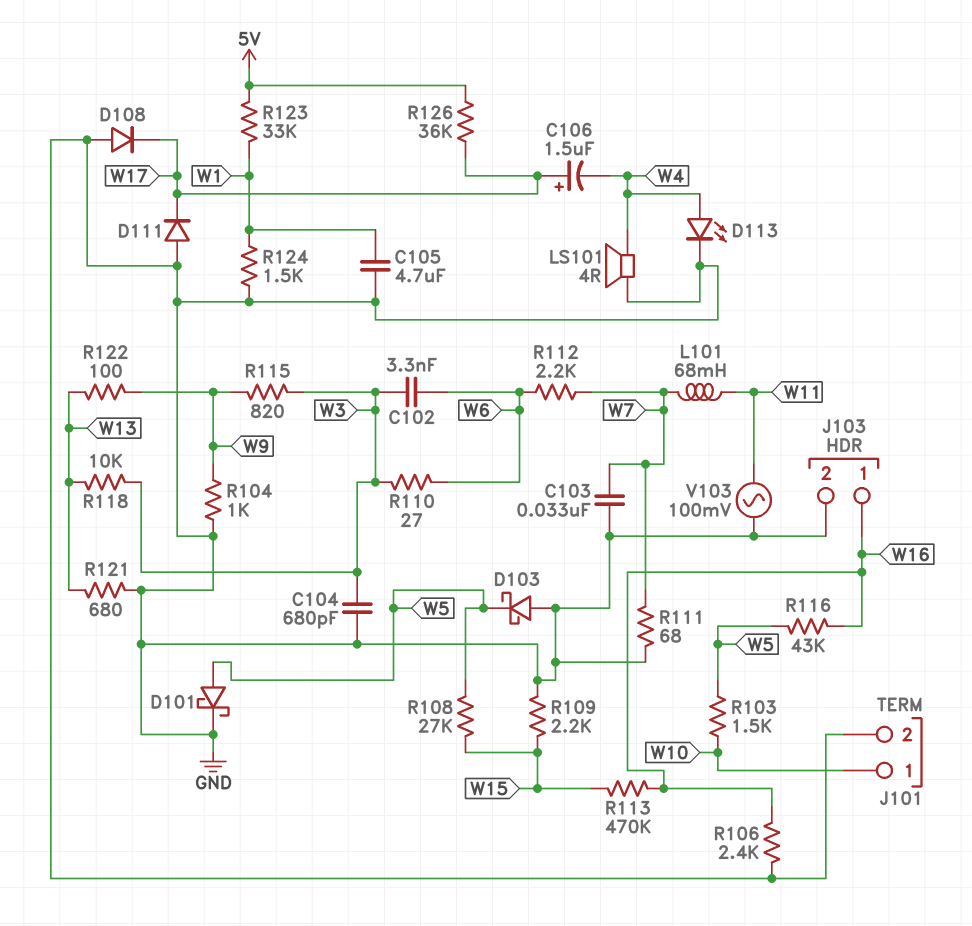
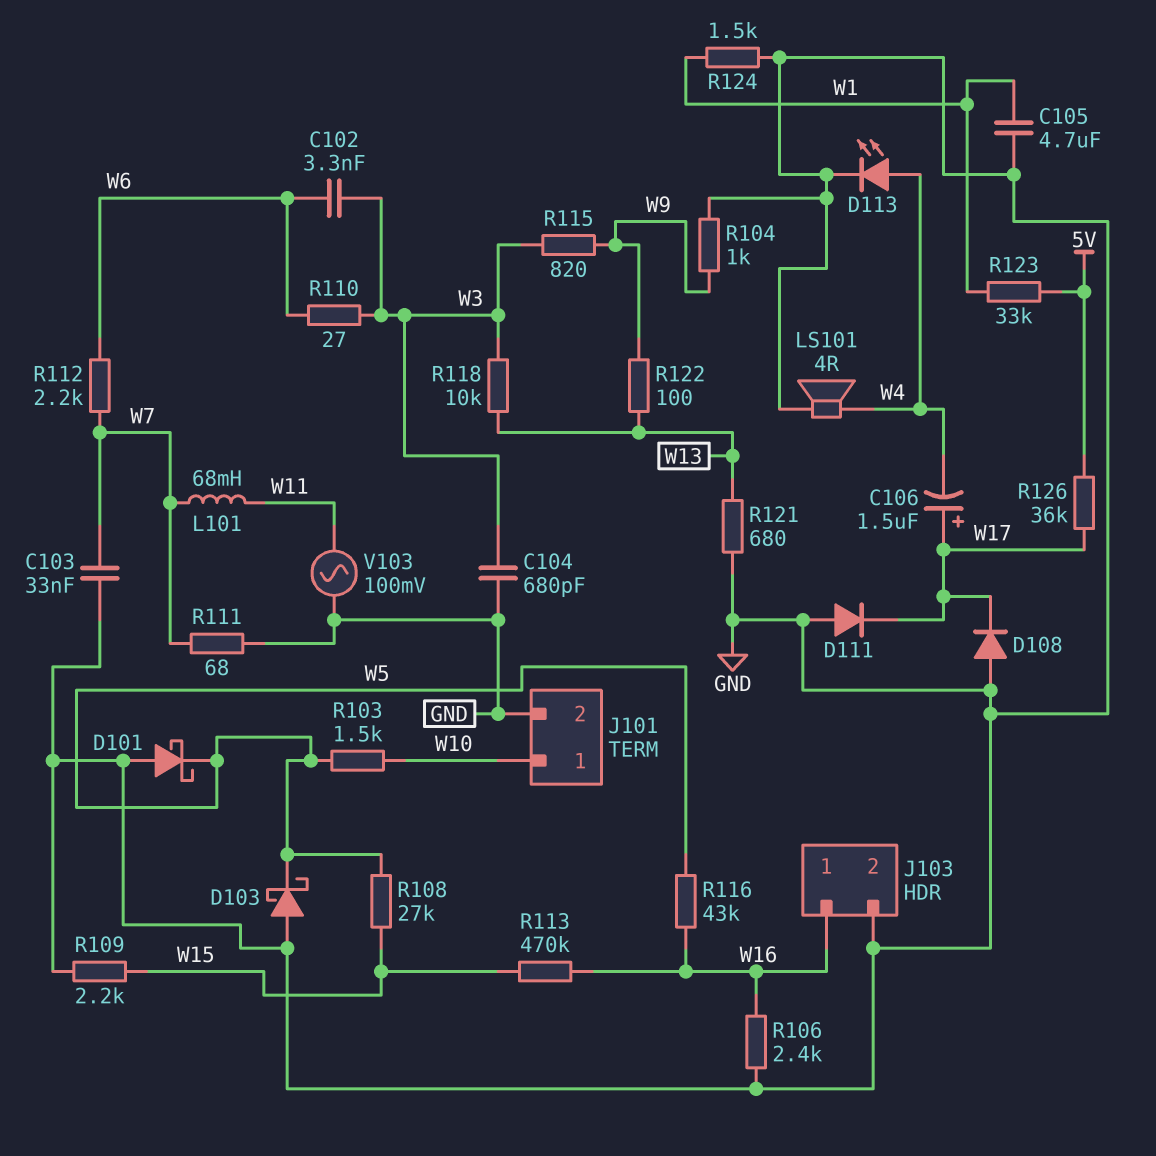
D101: schottky (A W5, K GND) -> schottky (A GND, K W5)

